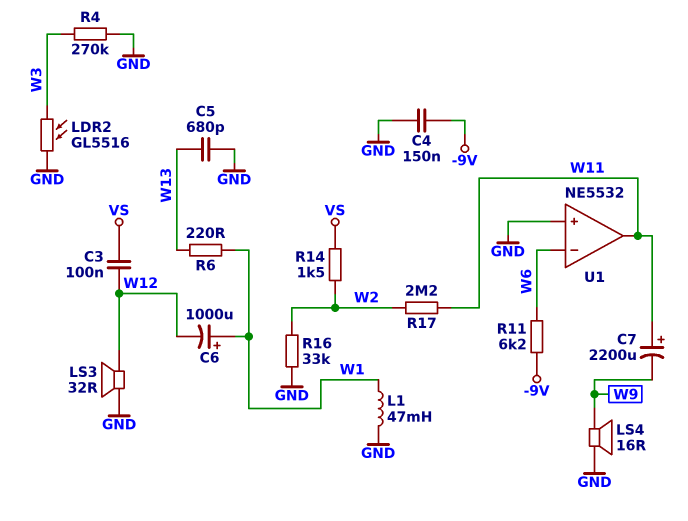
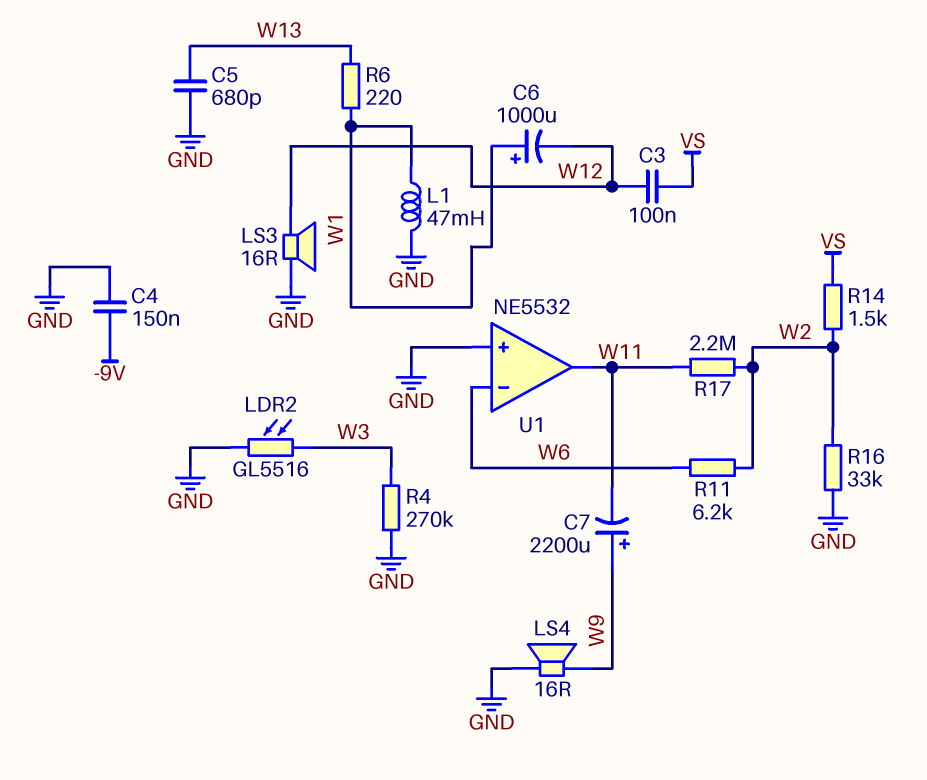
C7: 2200uF (plus W11, minus W9) -> 2200uF (plus W9, minus W11)
LS3: speaker 32R (GND, W12) -> speaker 16R (GND, W12)
R11: 6.2k (-9V, W6) -> 6.2k (W2, W6)

